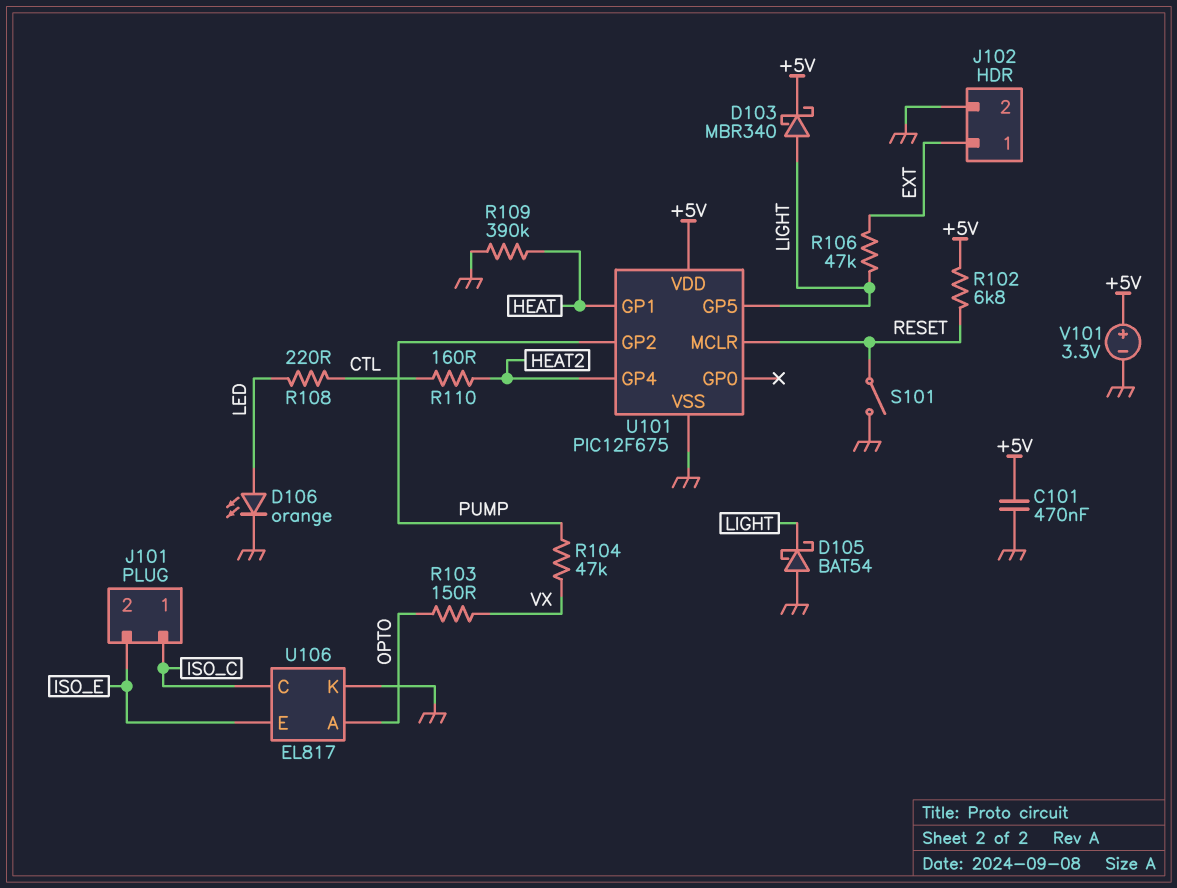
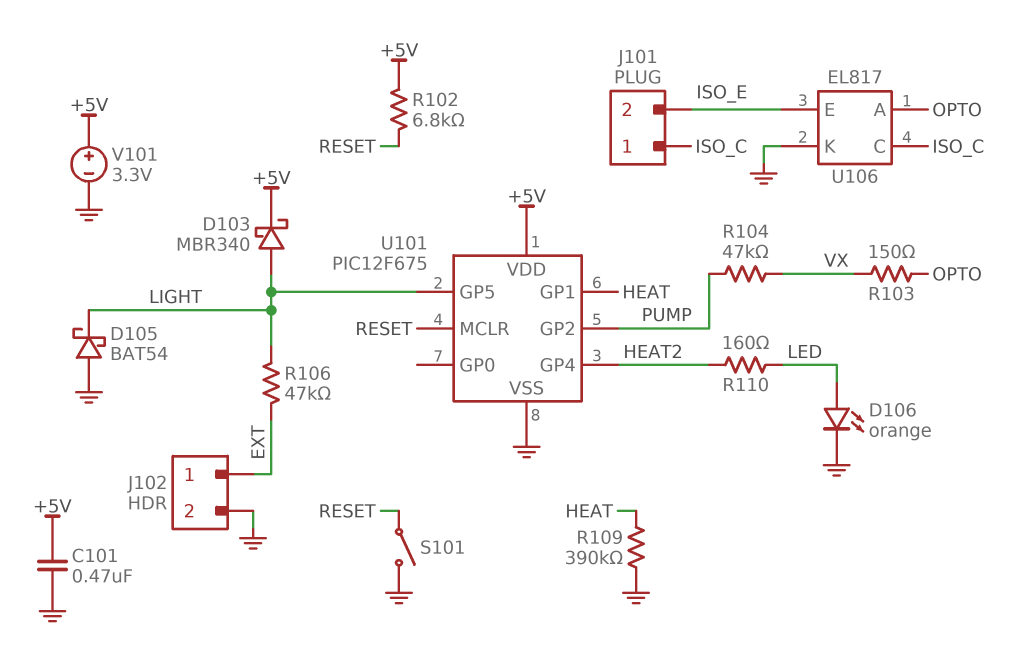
R108: 220 (CTL, LED) -> none
R110: 160 (CTL, HEAT2) -> 160 (HEAT2, LED)

